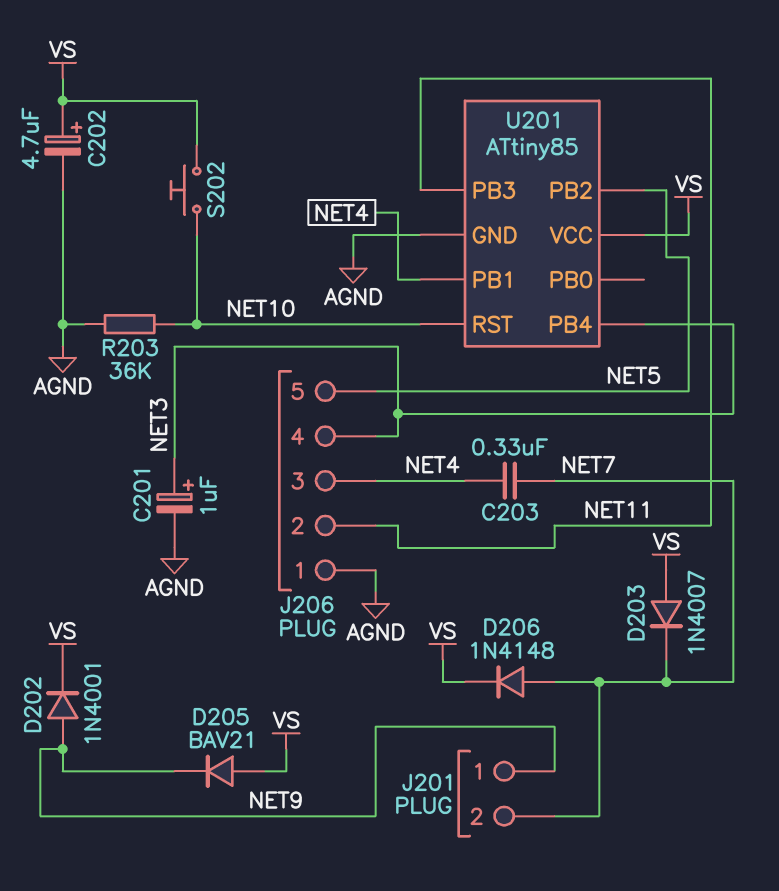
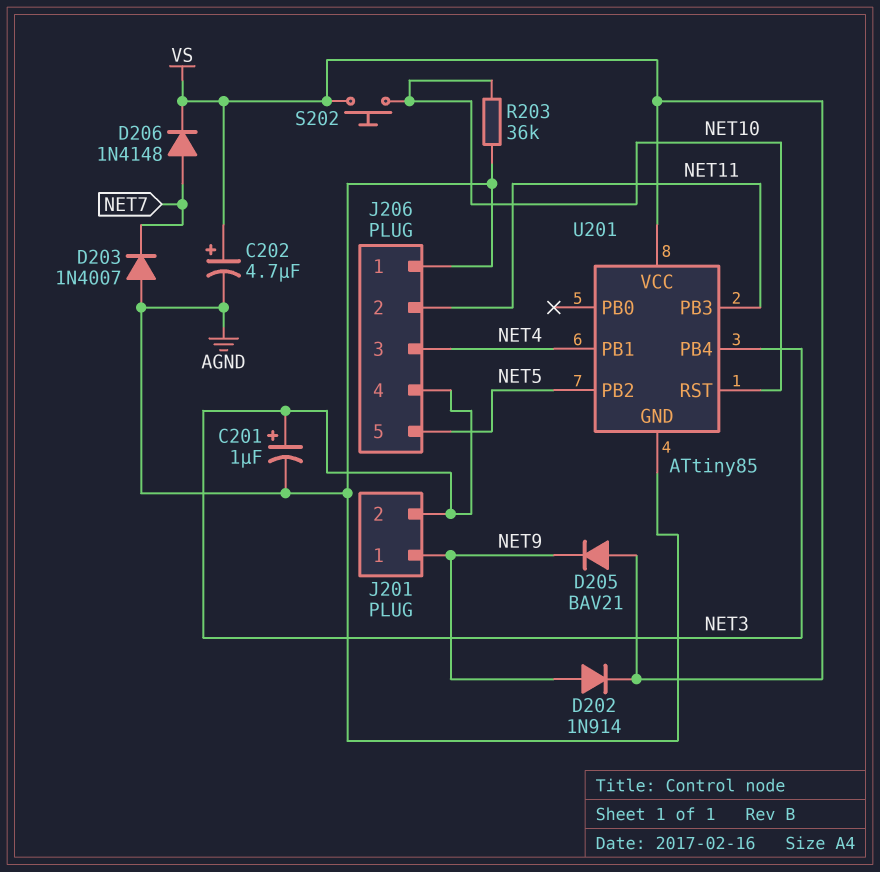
C203: 330nF (NET4, NET7) -> none
D202: diode 1N4001 (A NET9, K VS) -> diode 1N914 (A NET9, K VS)
D203: diode 1N4007 (A VS, K NET7) -> diode 1N4007 (A AGND, K NET7)
J201 pin 2: NET7 -> NET3

